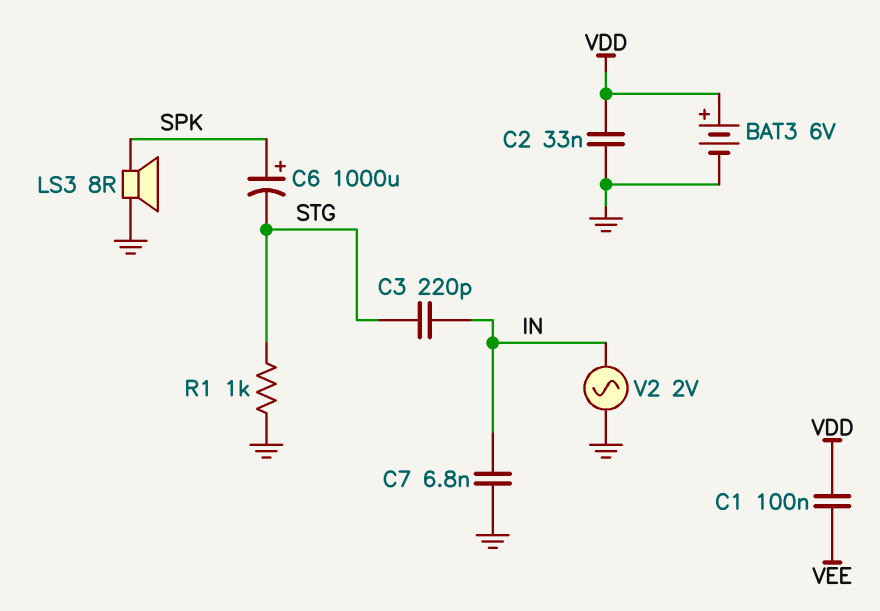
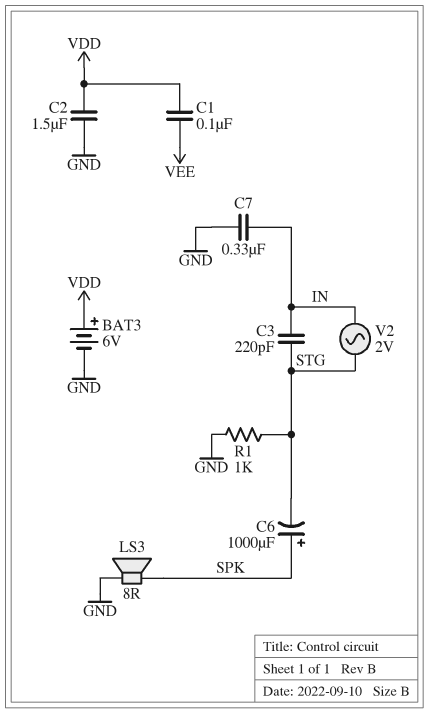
C2: 33nF (GND, VDD) -> 1.5uF (GND, VDD)
C7: 6.8nF (GND, IN) -> 330nF (GND, IN)
V2: AC 2V (GND, IN) -> AC 2V (IN, STG)

